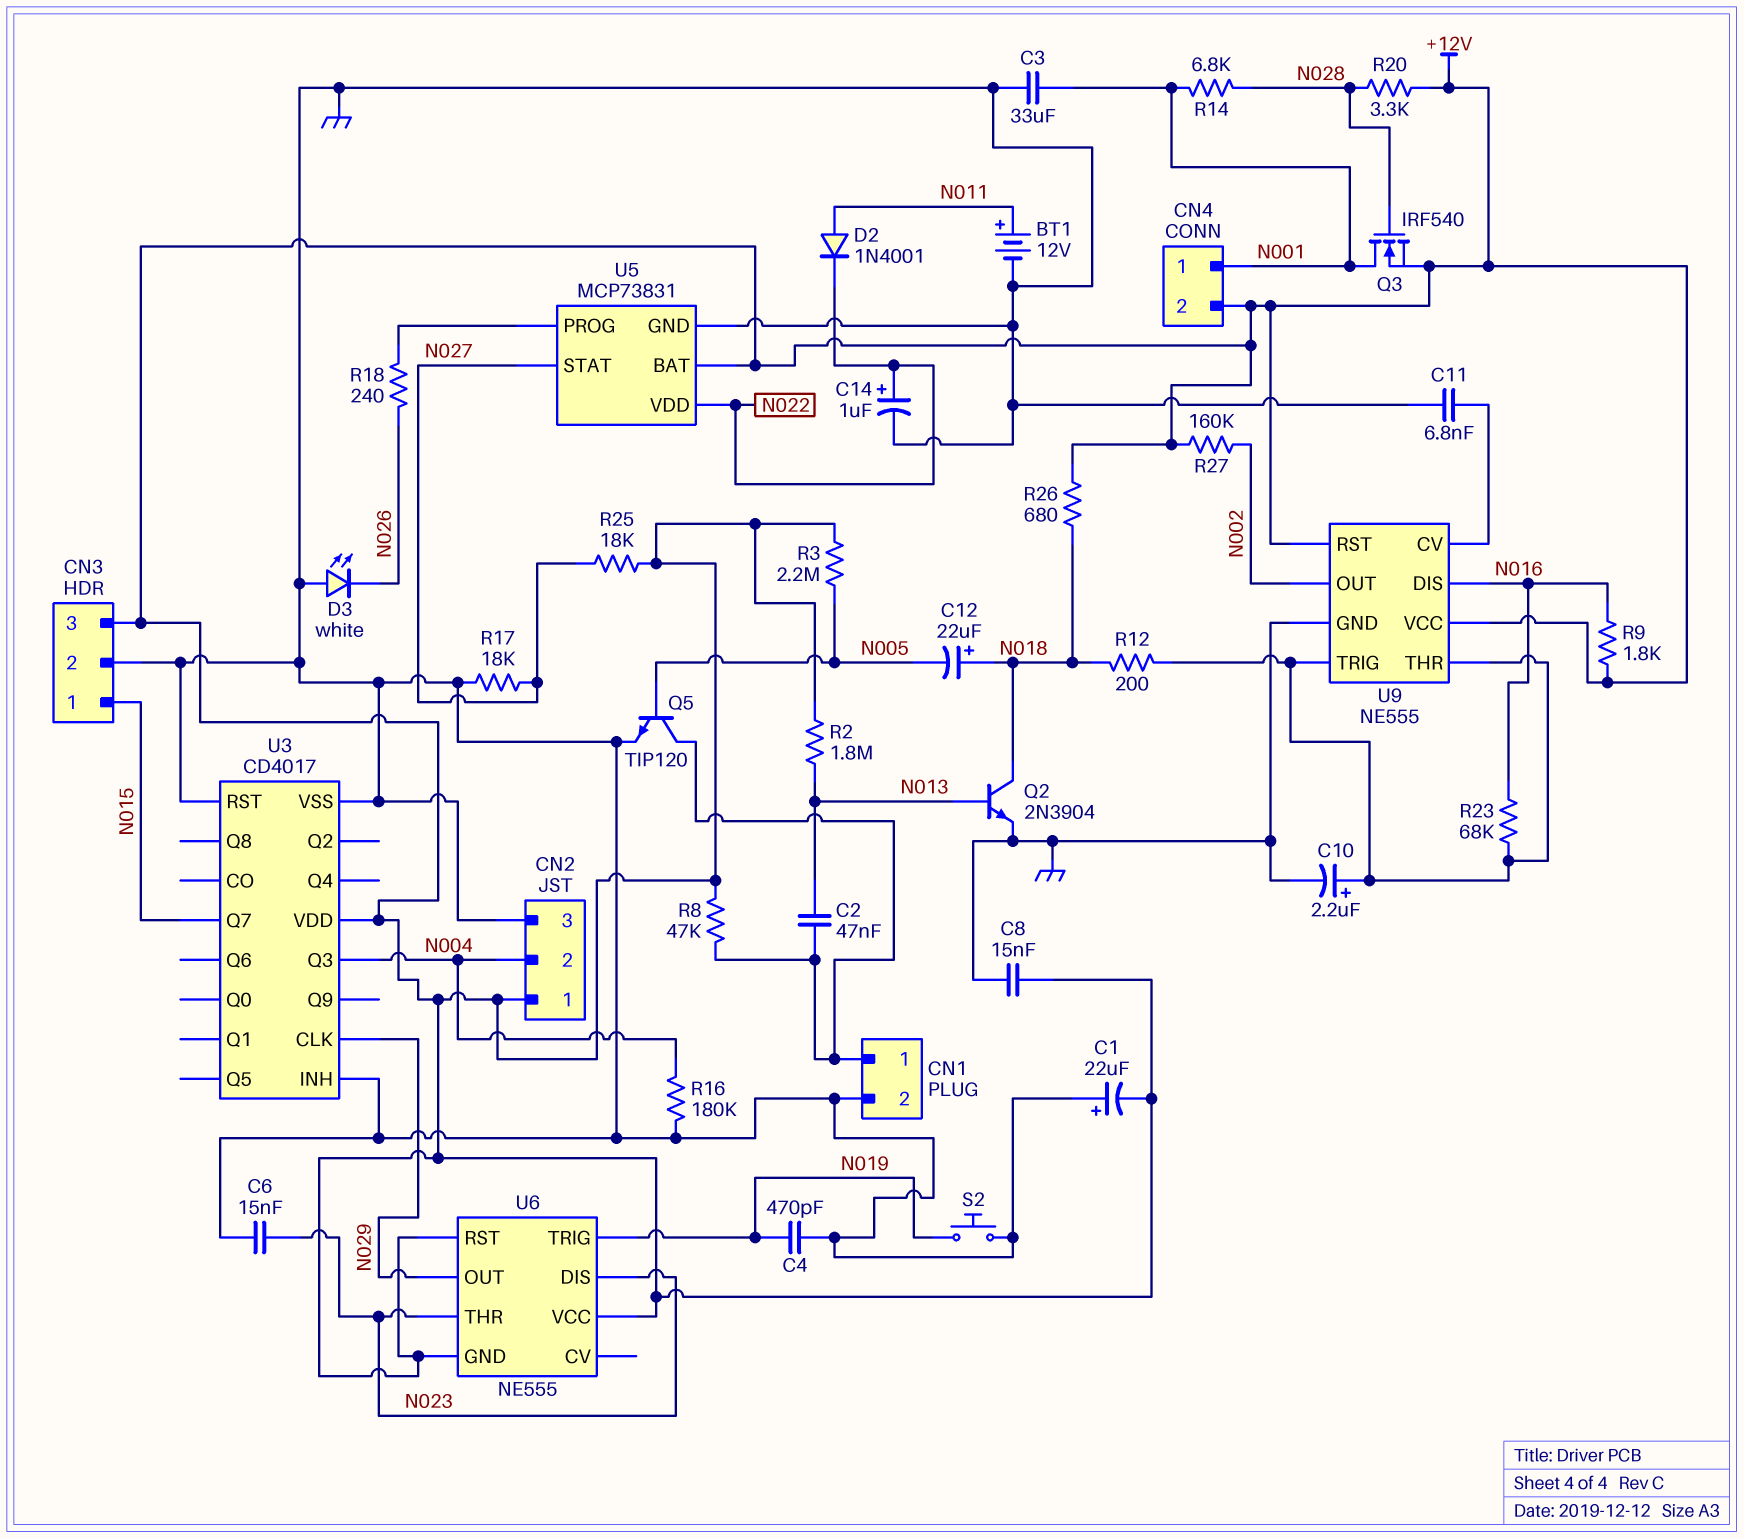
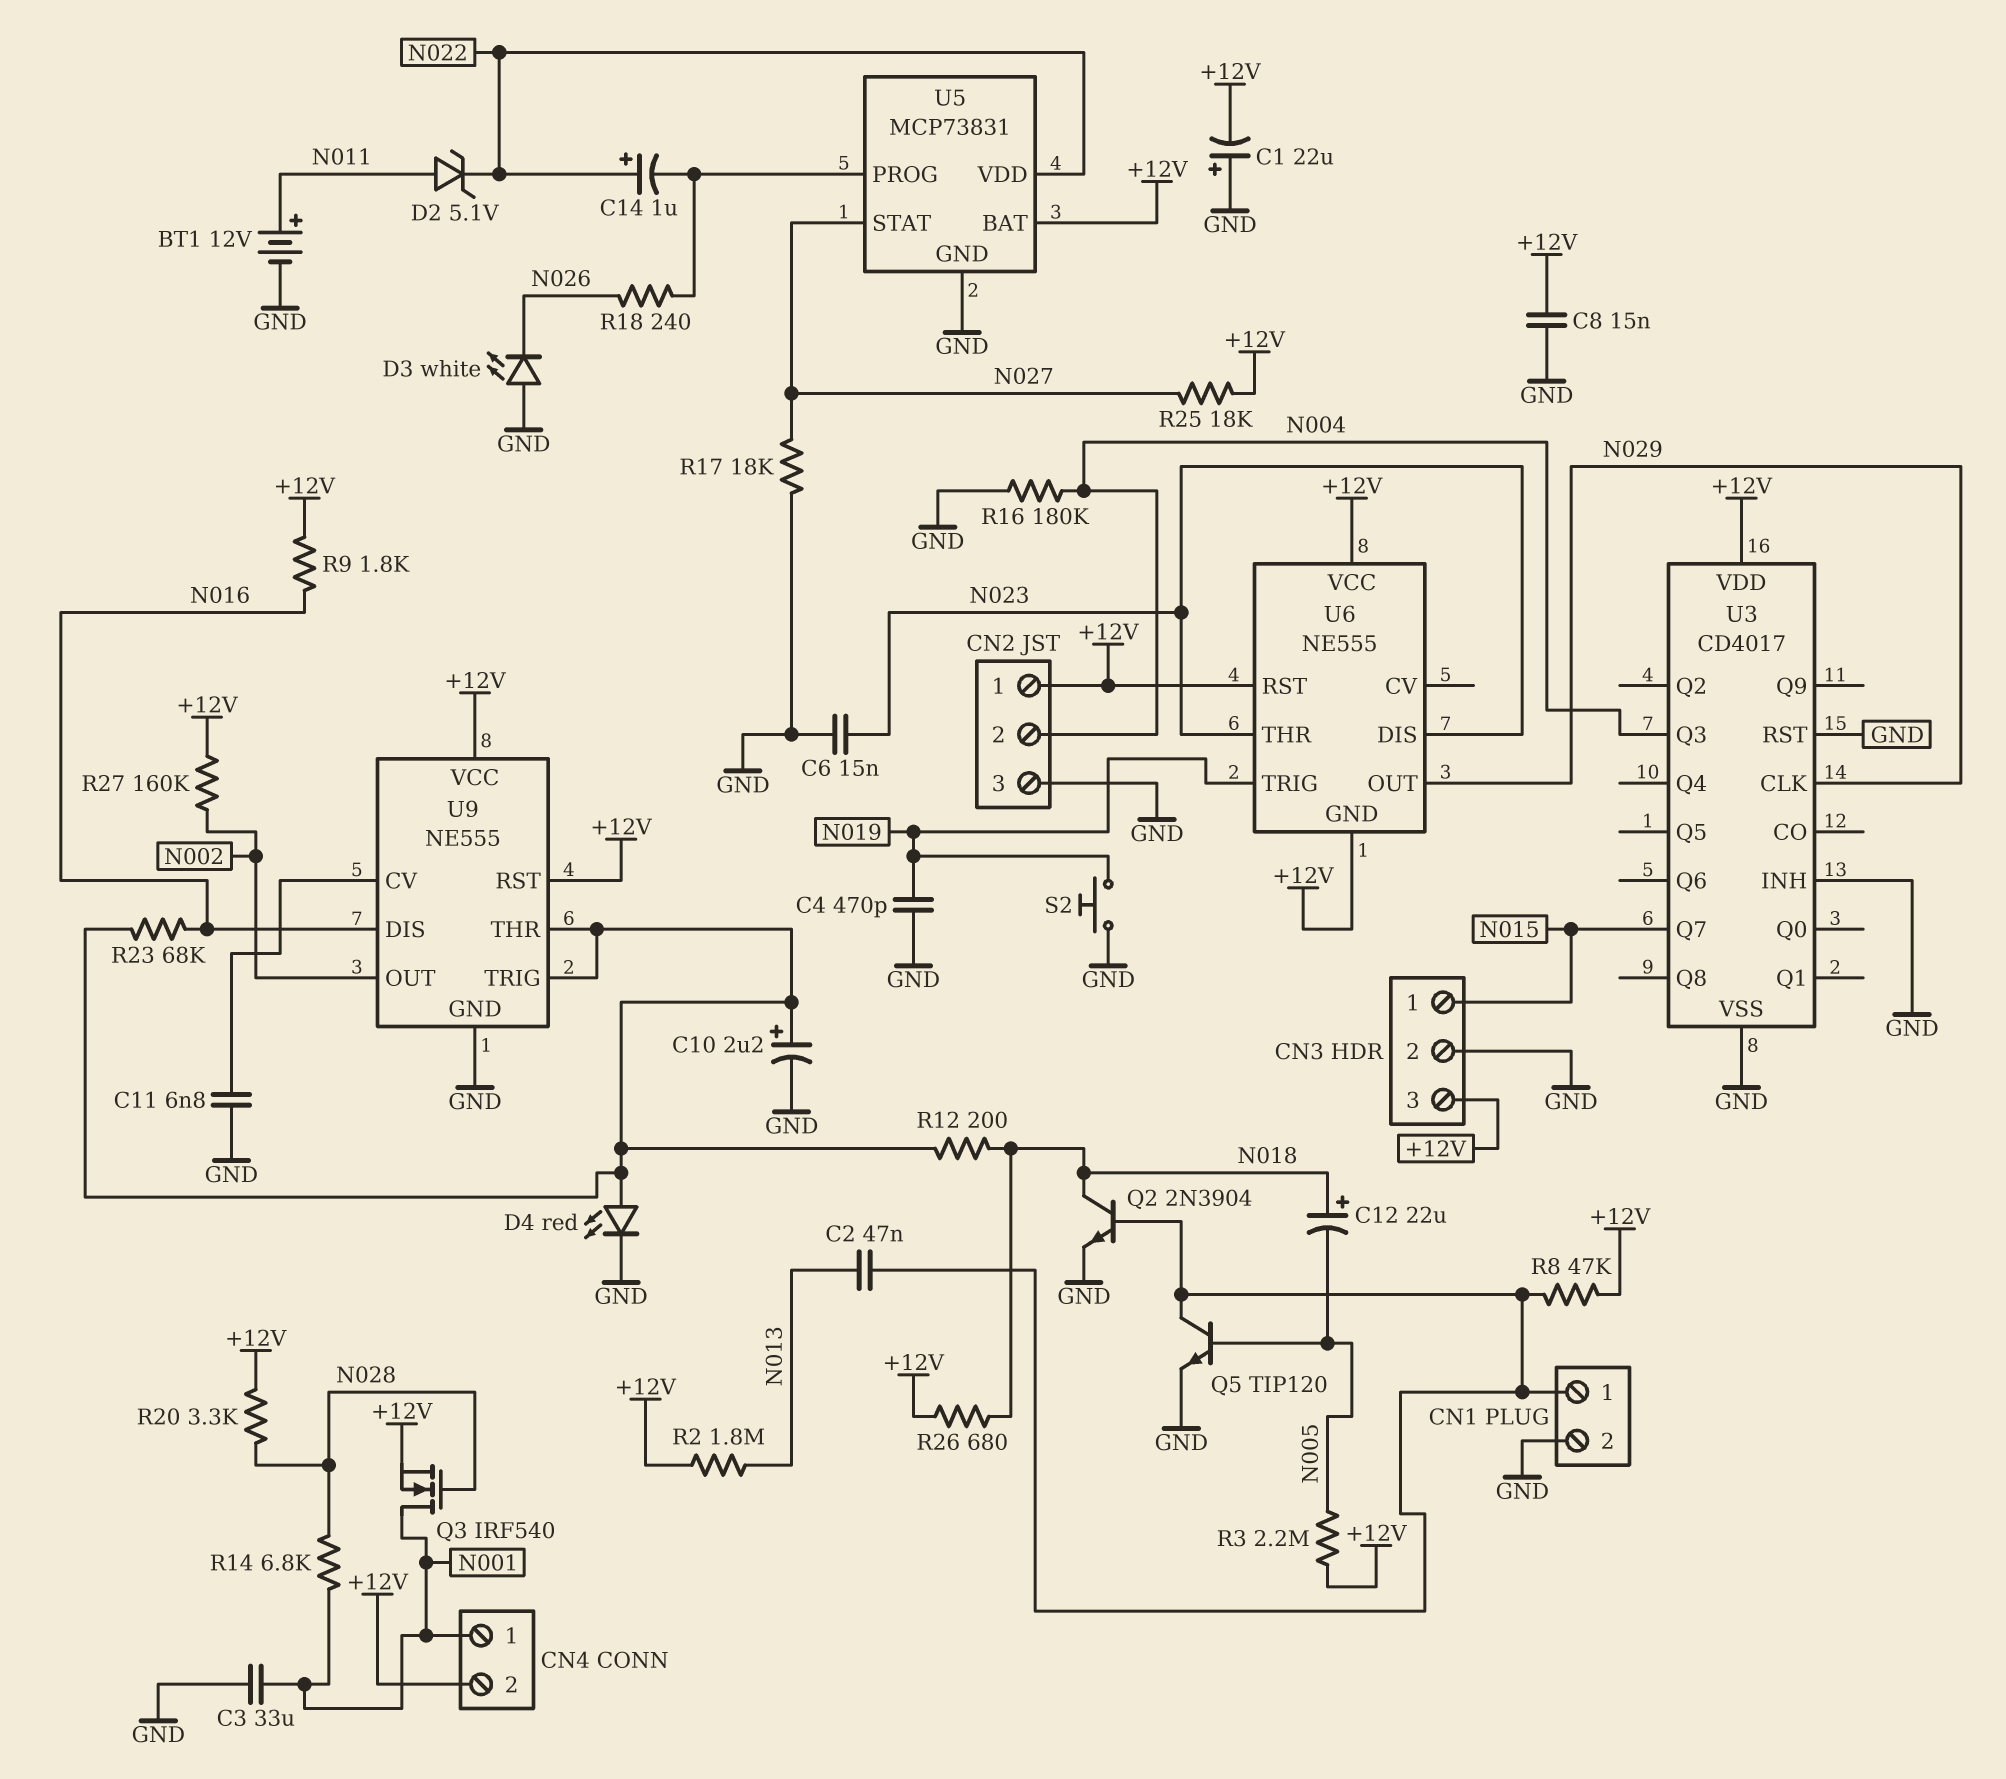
C14: 1uF (plus N022, minus GND) -> 1uF (plus N022, minus U5/PROG)
D2: diode 1N4001 (A N011, K N022) -> zener 5.1V (A N011, K N022)
D4: none -> LED red (A U9/THR, K GND)
Q2: NPN 2N3904 (B N013, C N018, E GND) -> NPN 2N3904 (B CN1/1, C N018, E GND)

